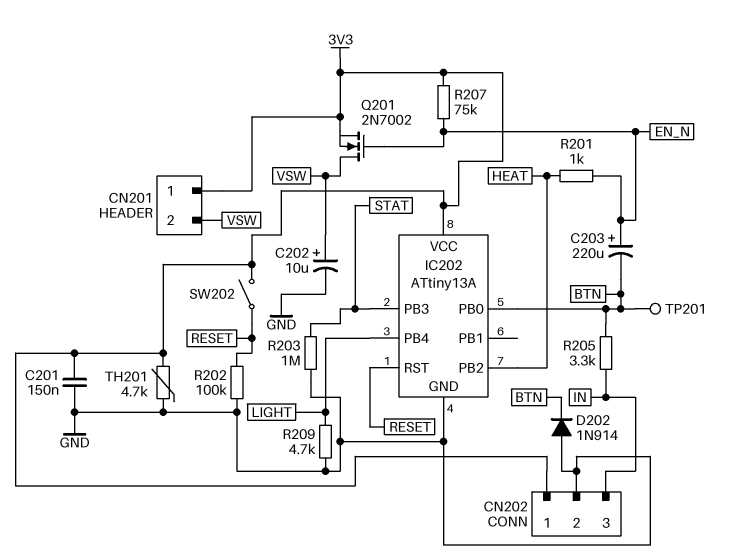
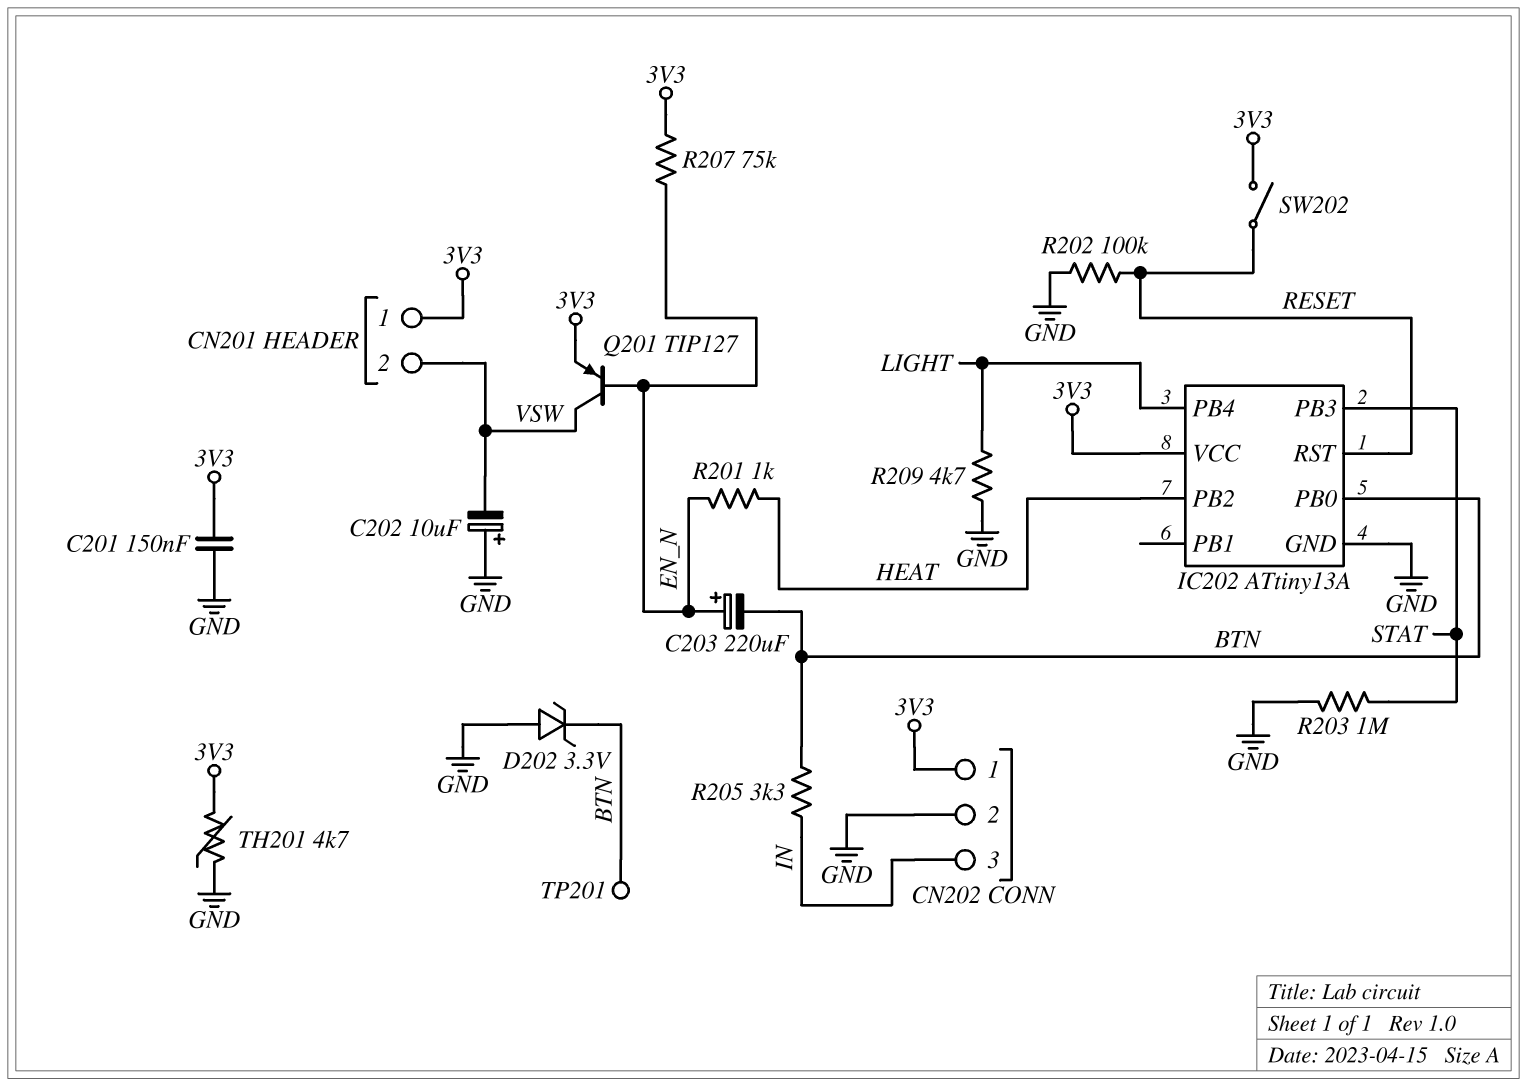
C202: 10uF (plus VSW, minus GND) -> 10uF (plus GND, minus VSW)
D202: diode 1N914 (A GND, K BTN) -> zener 3.3V (A GND, K BTN)
Q201: NMOS 2N7002 (G EN_N, D VSW, S 3V3) -> PNP TIP127 (B EN_N, C VSW, E 3V3)

